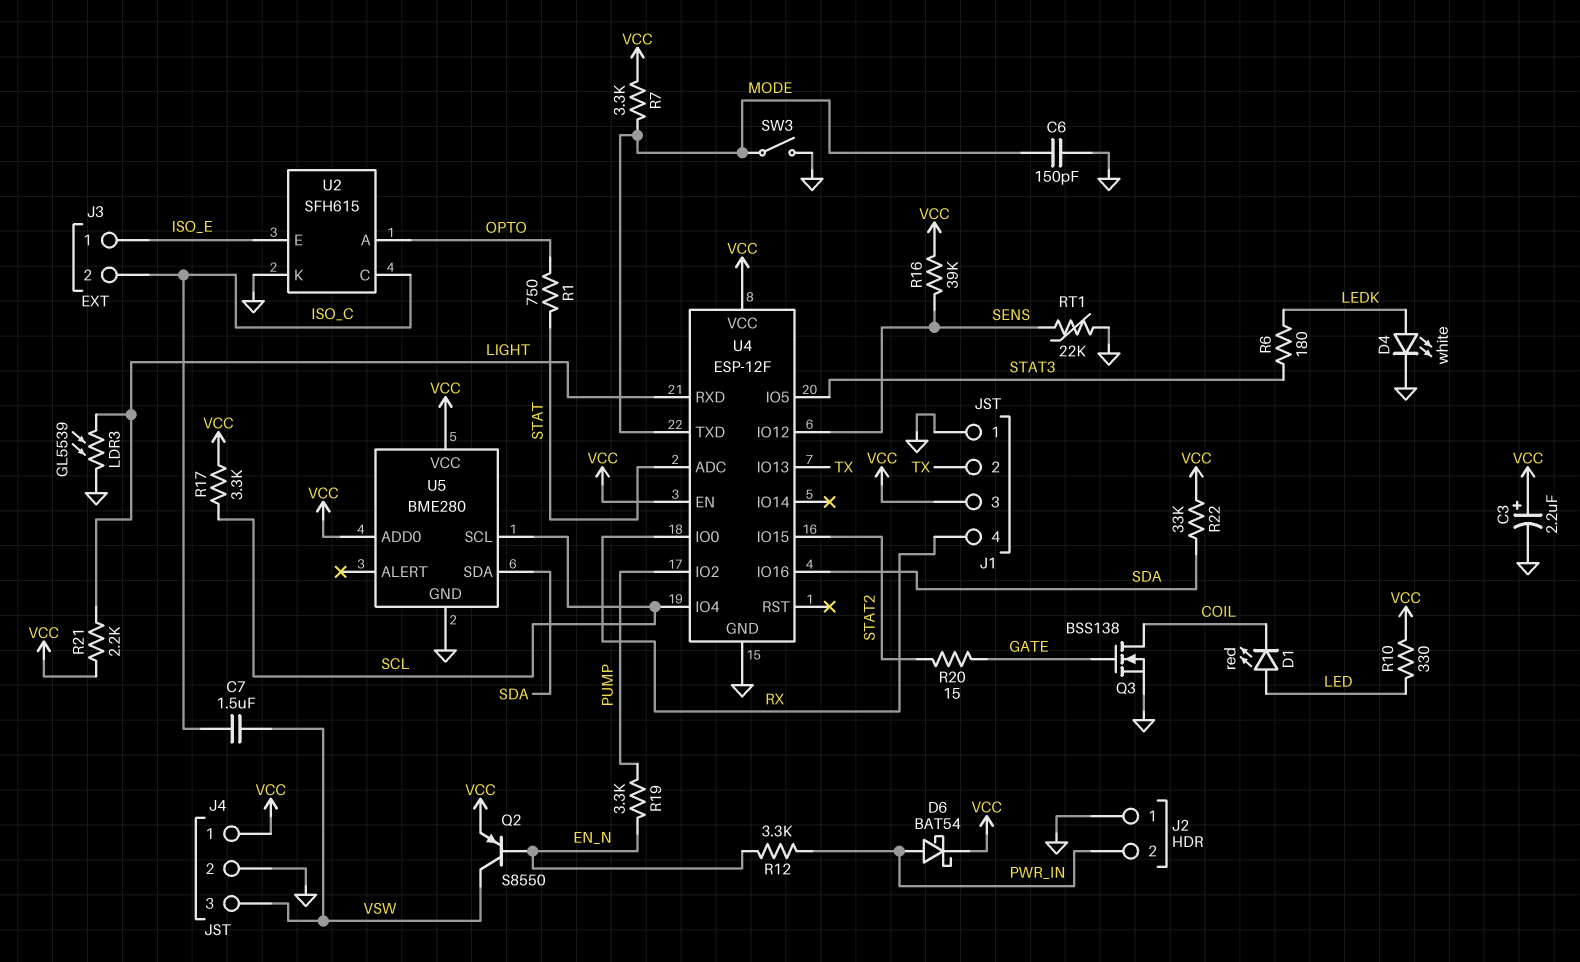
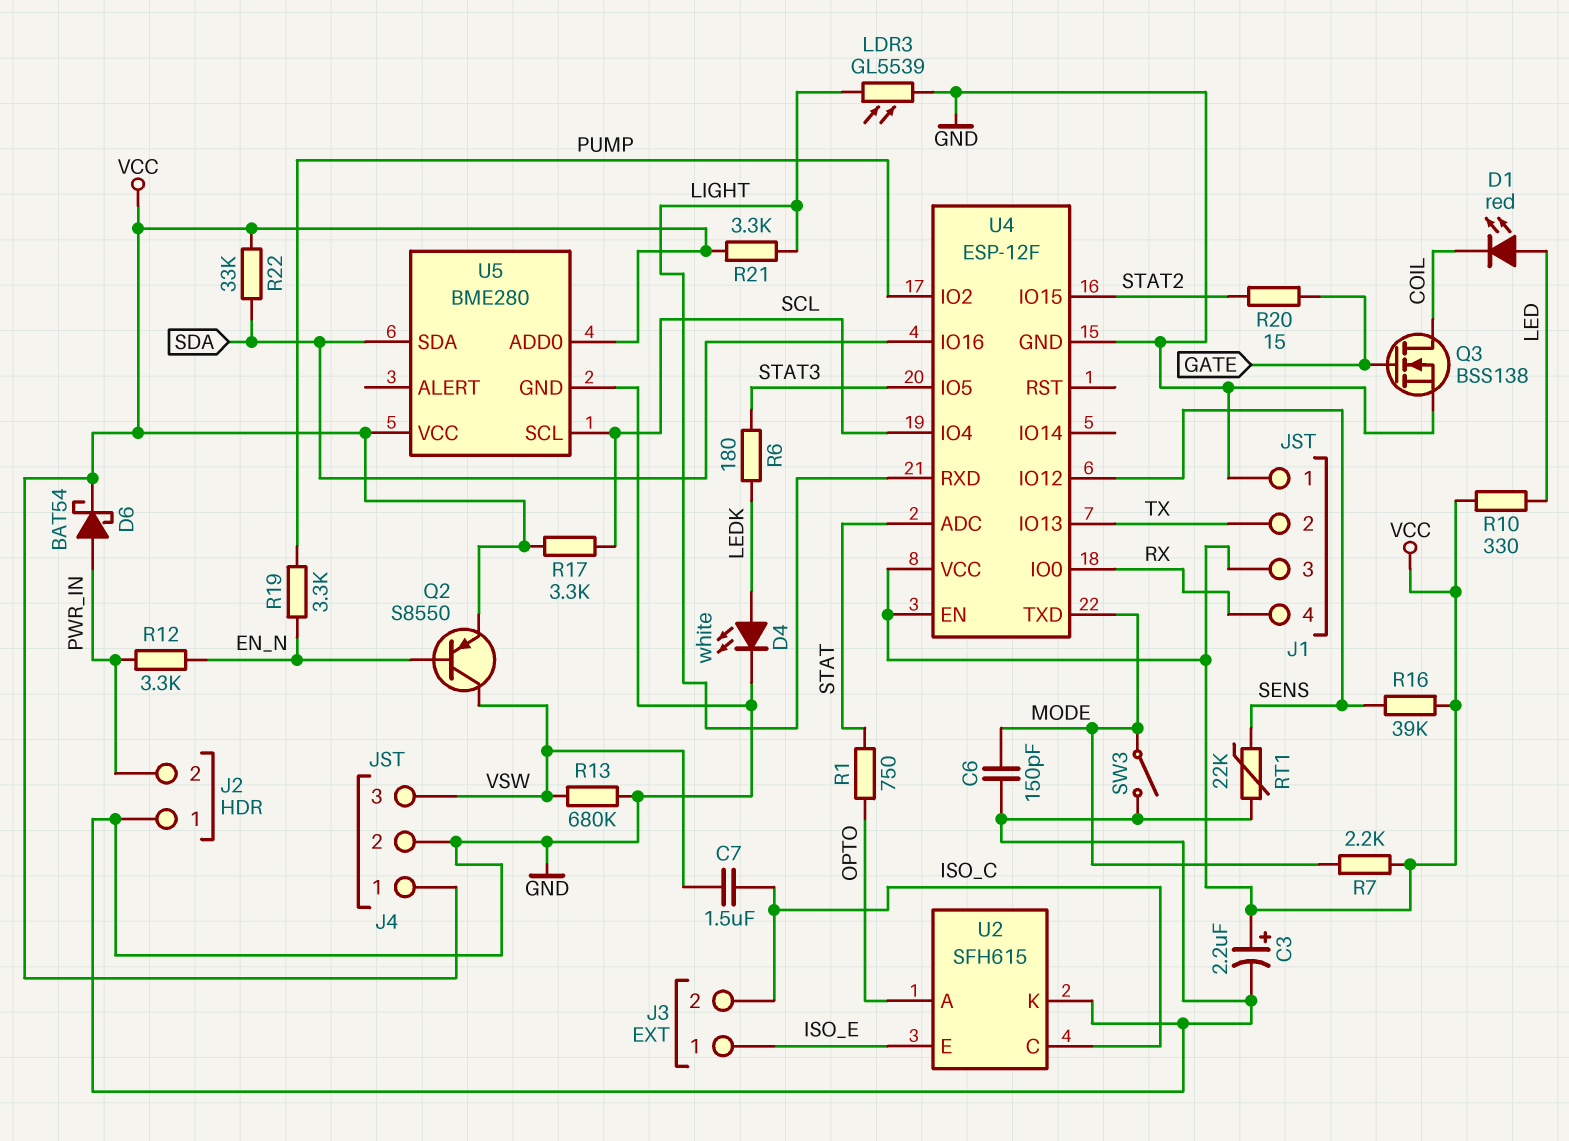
R7: 3.3k (MODE, VCC) -> 2.2k (MODE, VCC)
R13: none -> 680k (GND, VSW)
R21: 2.2k (LIGHT, VCC) -> 3.3k (LIGHT, VCC)

